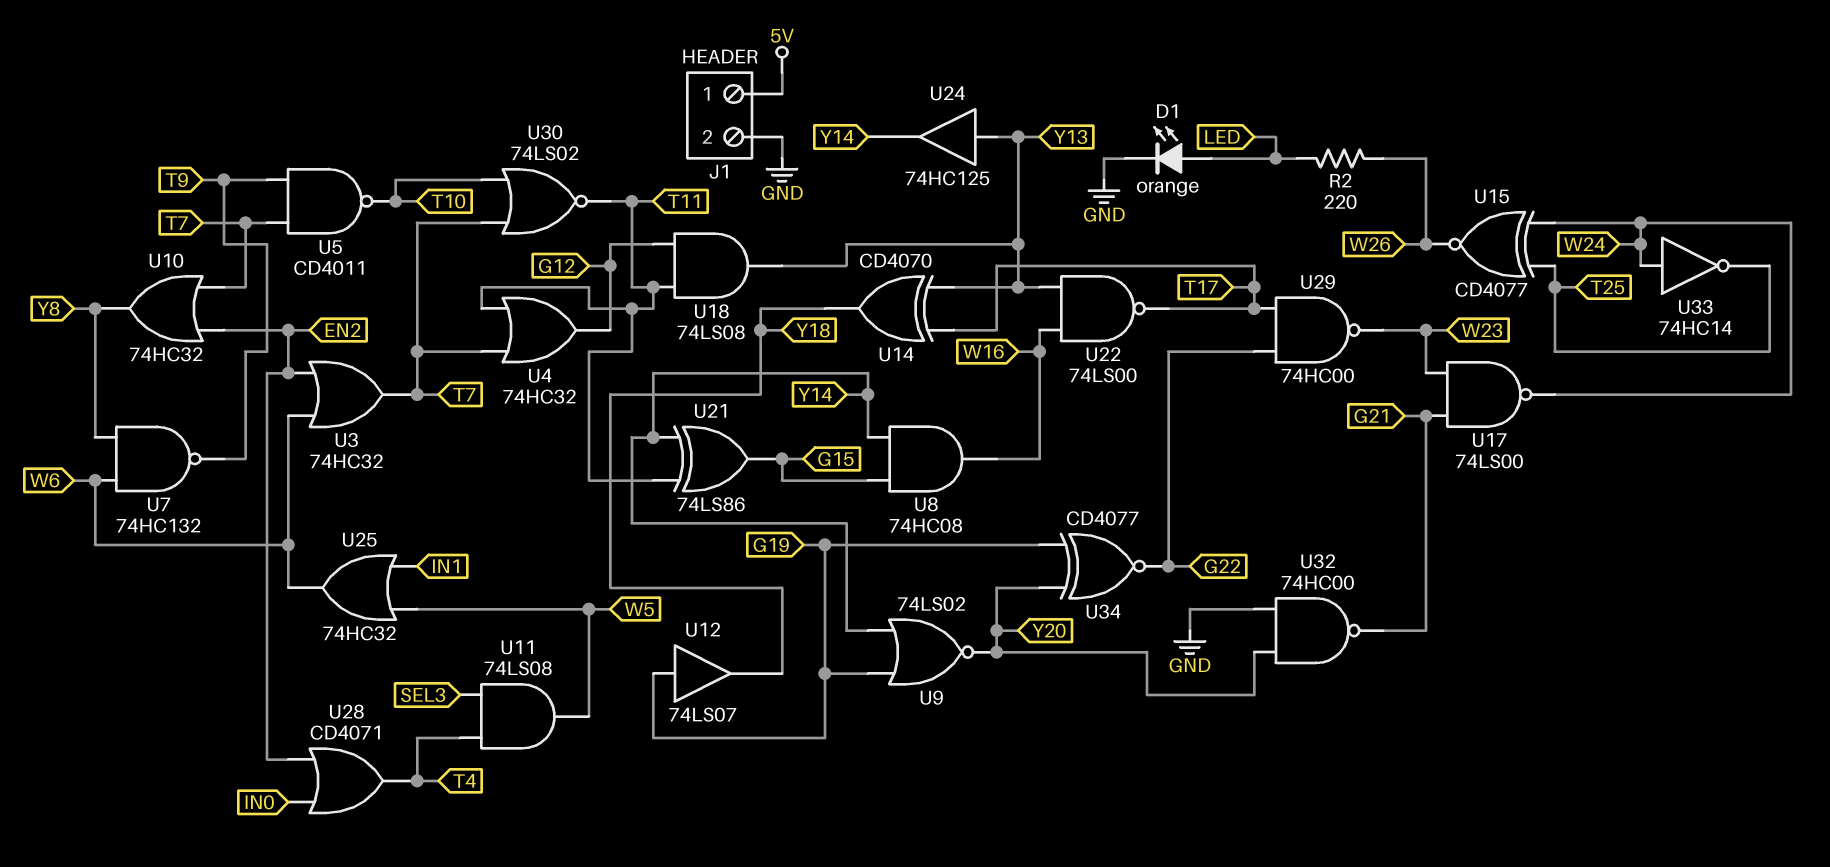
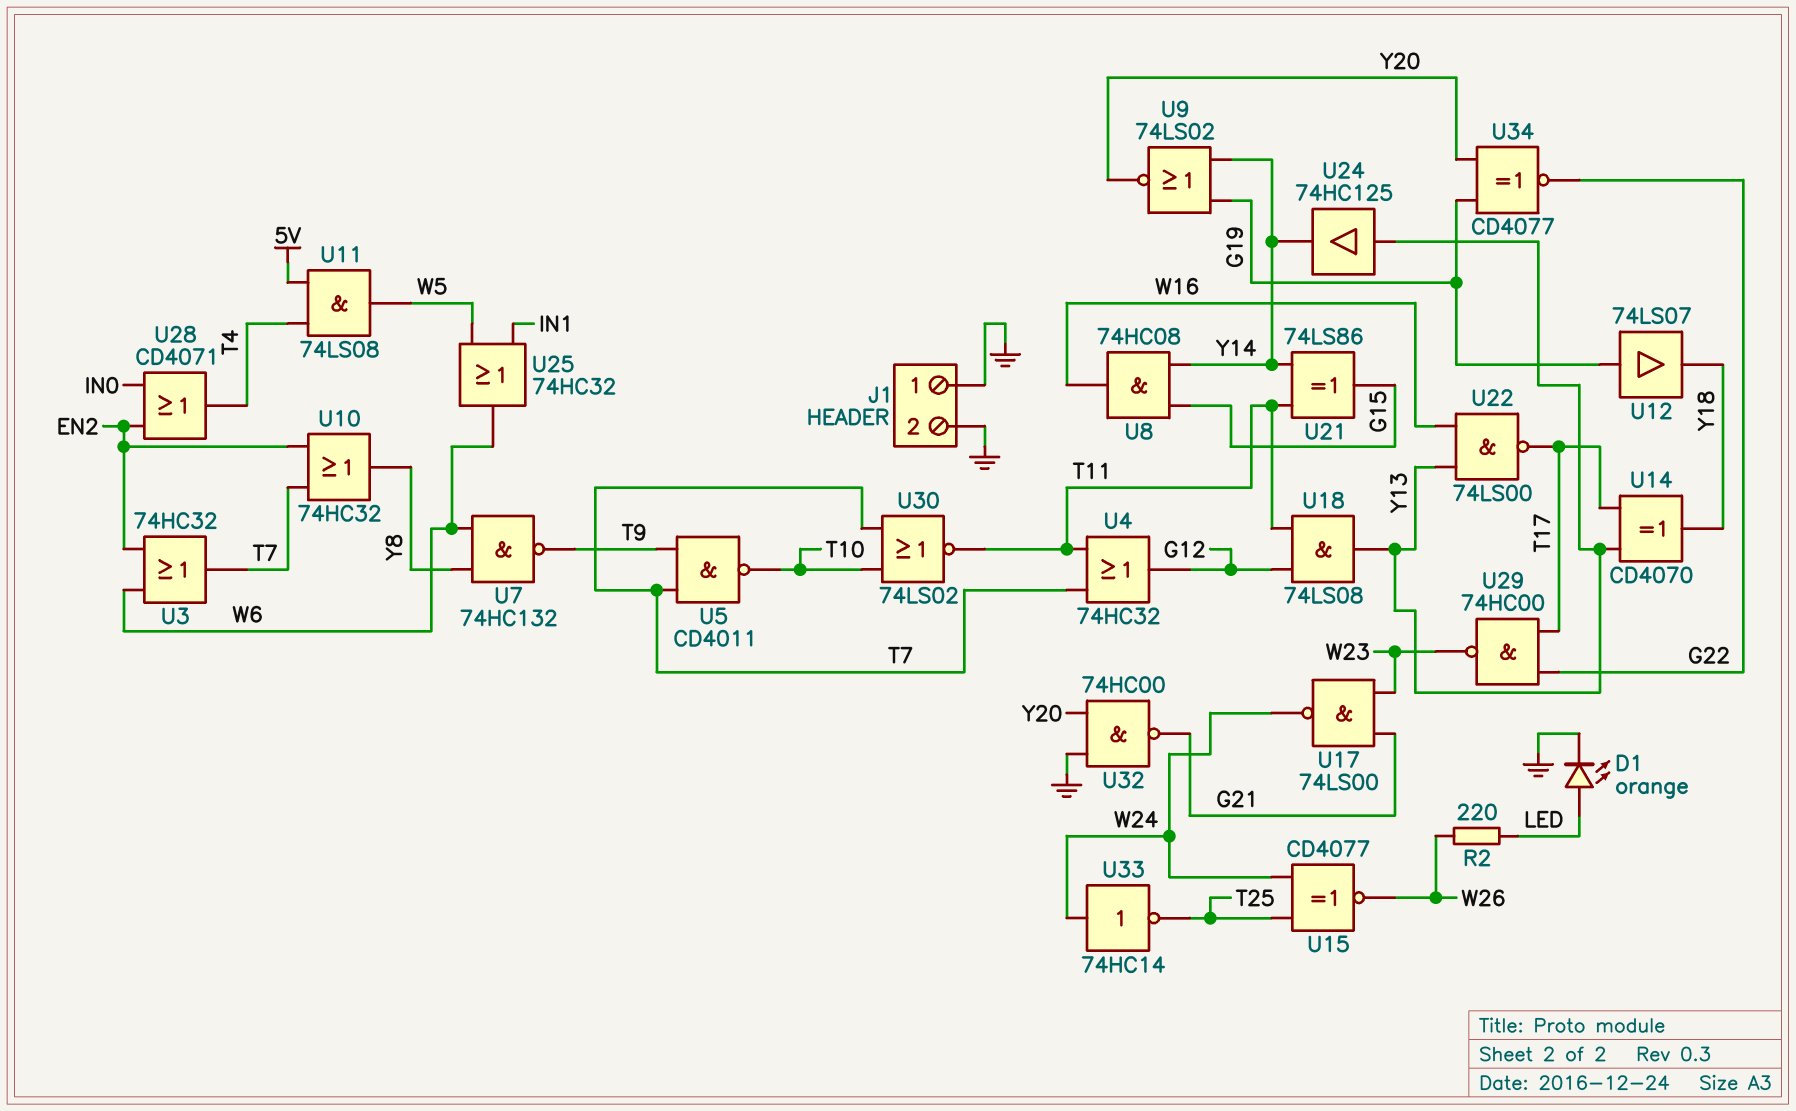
J1 pin 1: 5V -> GND
U11: AND 74LS08 (in SEL3, in T4, out W5) -> AND 74LS08 (in 5V, in T4, out W5)

